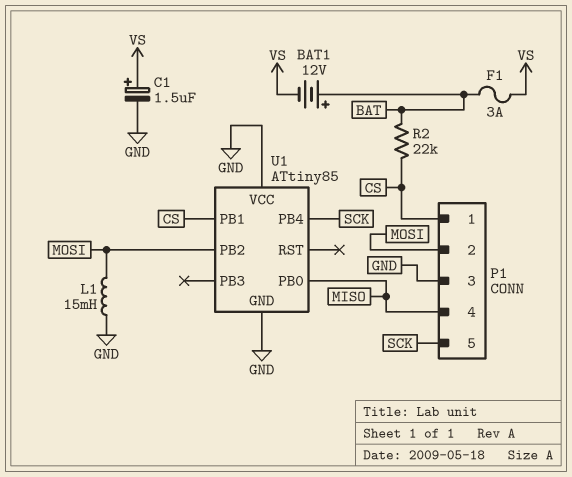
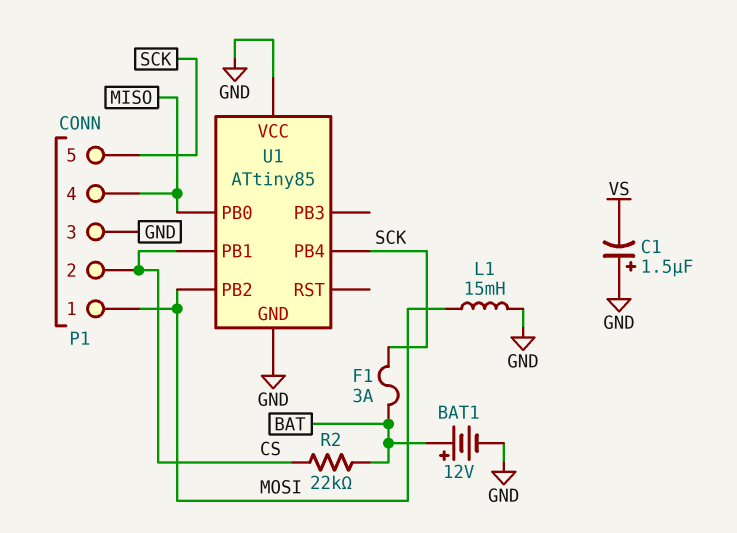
BAT1: 12V (plus BAT, minus VS) -> 12V (plus BAT, minus GND)
C1: 1.5uF (plus VS, minus GND) -> 1.5uF (plus GND, minus VS)
F1: 3A (BAT, VS) -> 3A (BAT, SCK)
P1 pin 1: CS -> MOSI
P1 pin 2: MOSI -> CS

